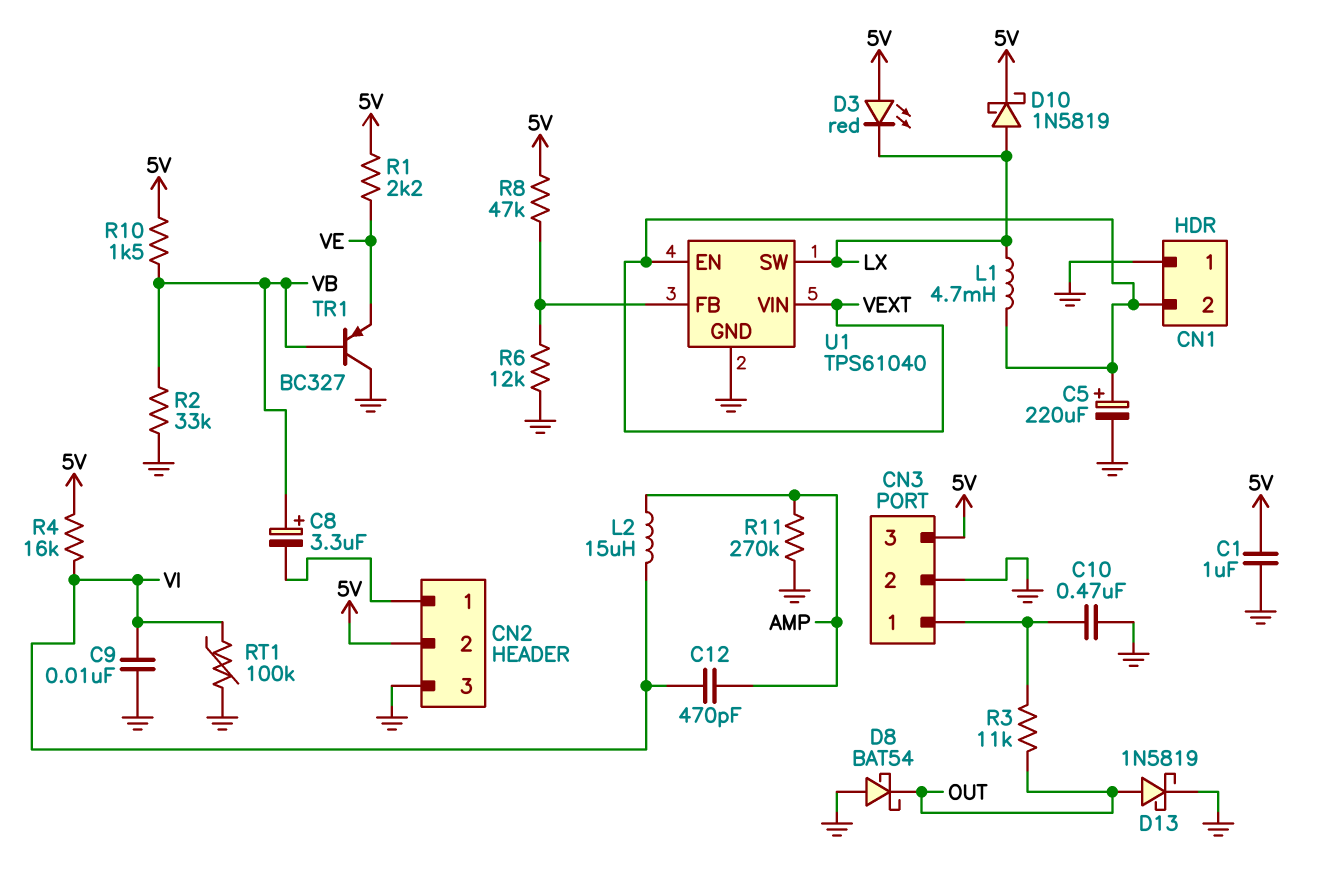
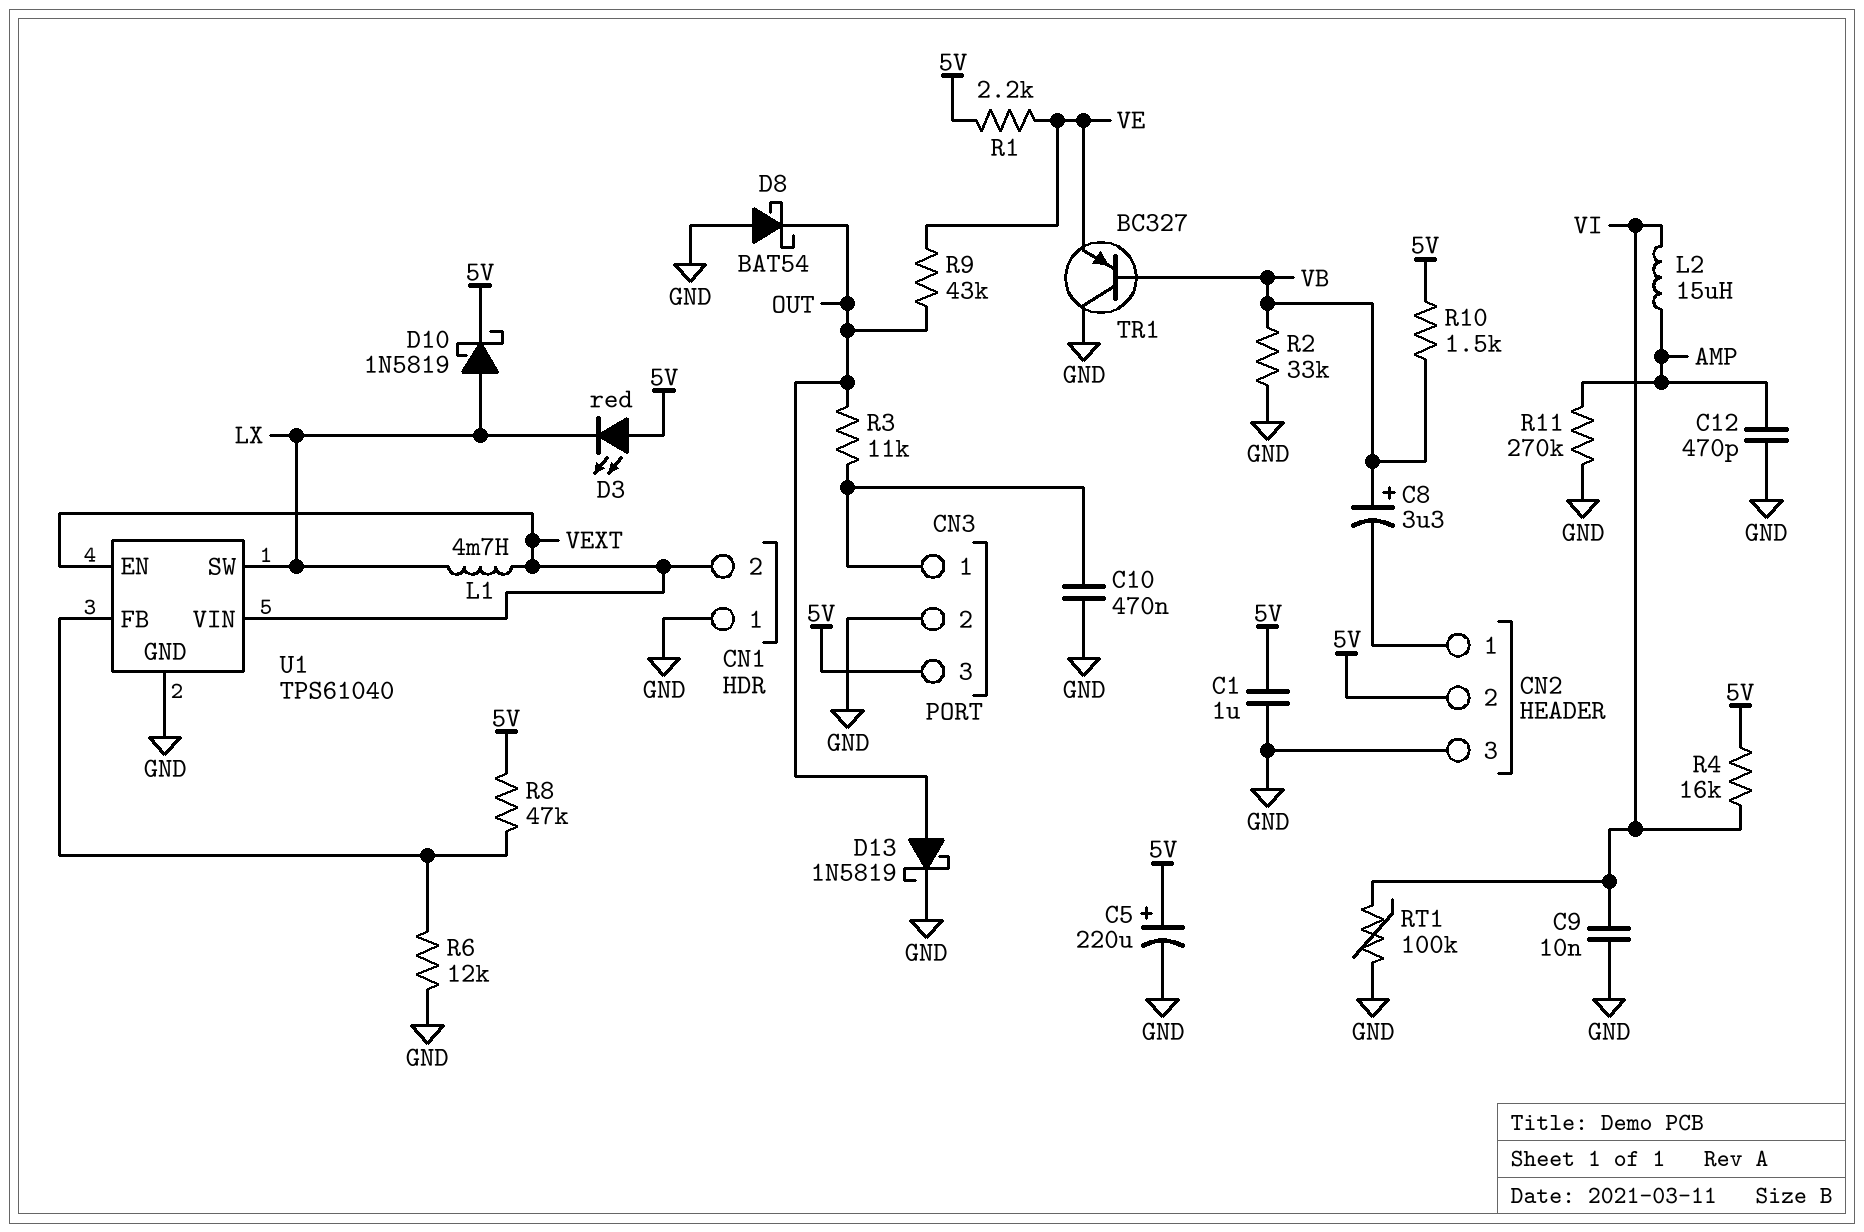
C5: 220uF (plus VEXT, minus GND) -> 220uF (plus 5V, minus GND)
C12: 470pF (AMP, VI) -> 470pF (AMP, GND)
R9: none -> 43k (OUT, VE)

